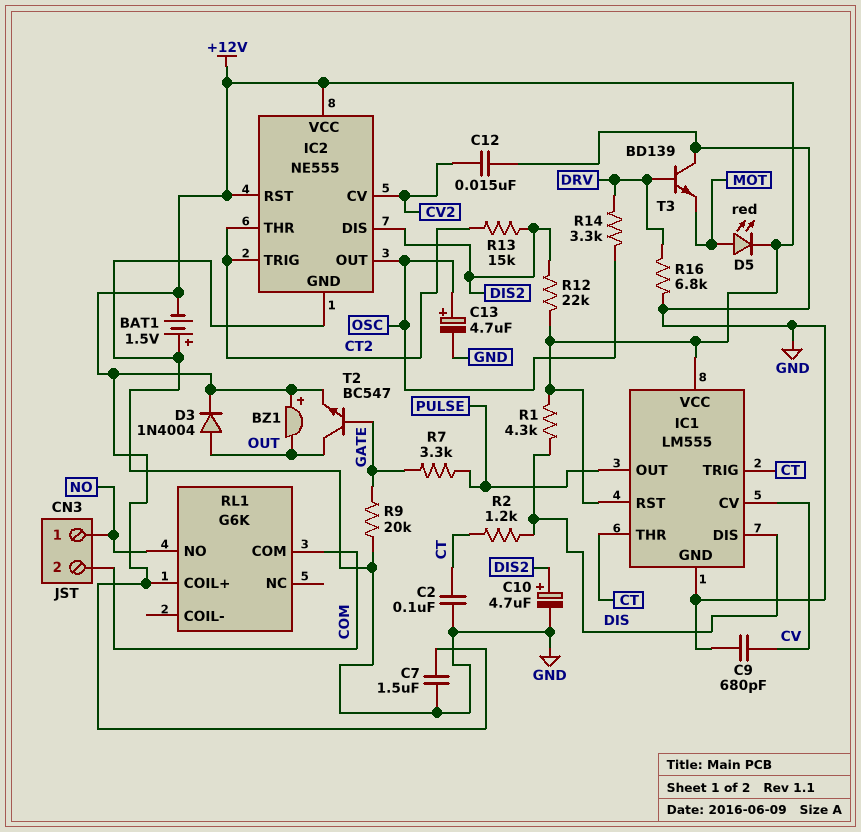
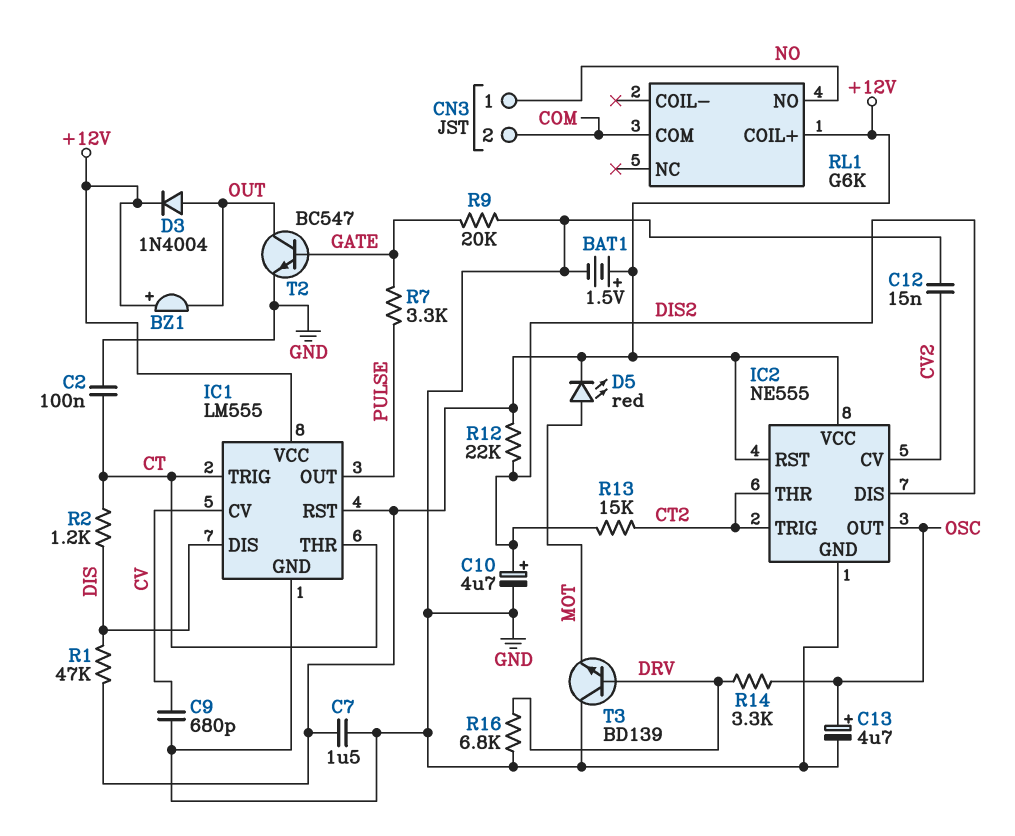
BAT1: 1.5V (plus GND, minus +12V) -> 1.5V (plus +12V, minus GND)
R1: 4.3k (+12V, DIS) -> 47k (+12V, DIS)
T2: NPN BC547 (B GATE, C OUT, E +12V) -> NPN BC547 (B GATE, C OUT, E GND)

